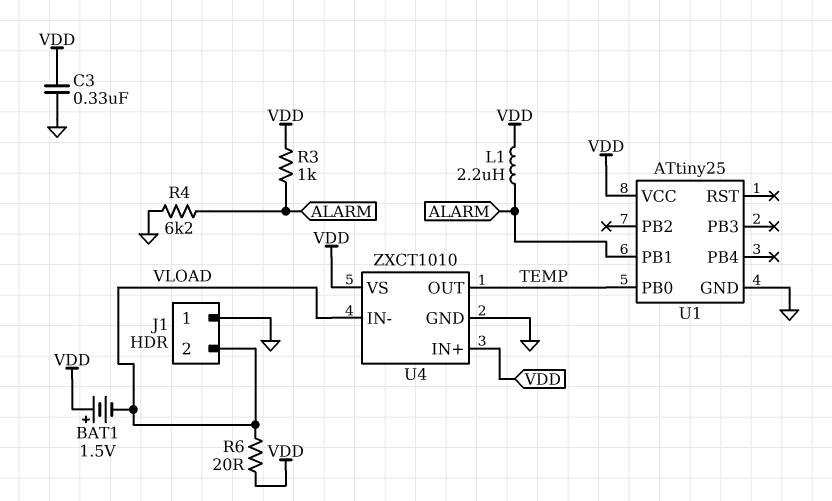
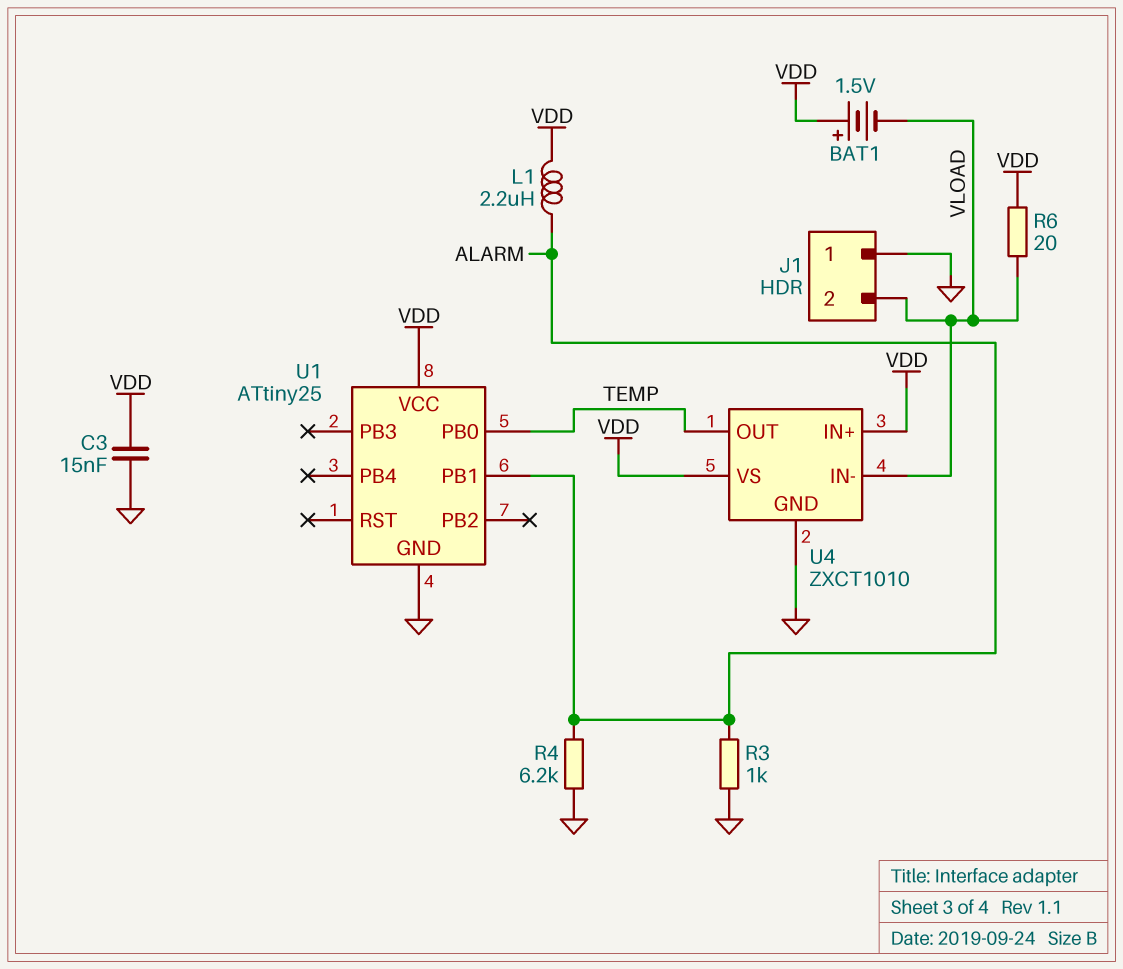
C3: 330nF (GND, VDD) -> 15nF (GND, VDD)
R3: 1k (ALARM, VDD) -> 1k (ALARM, GND)

